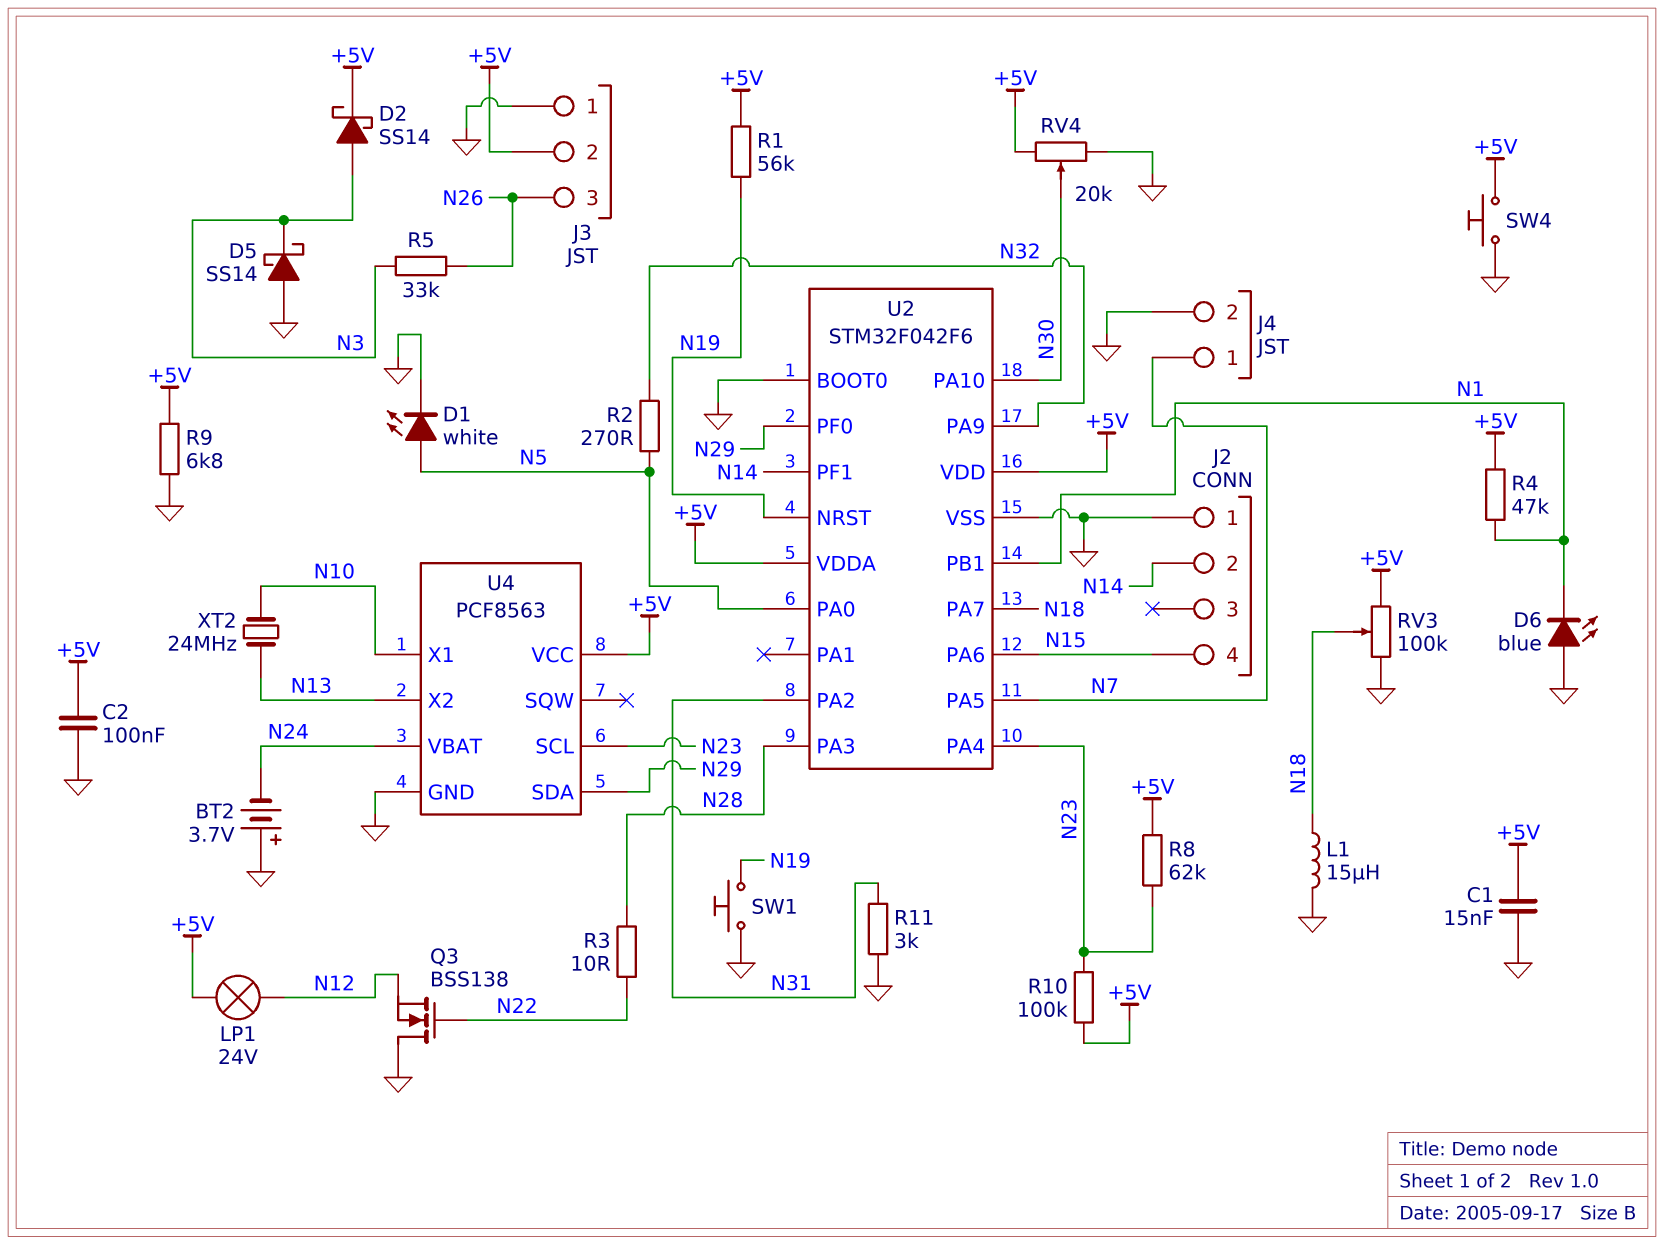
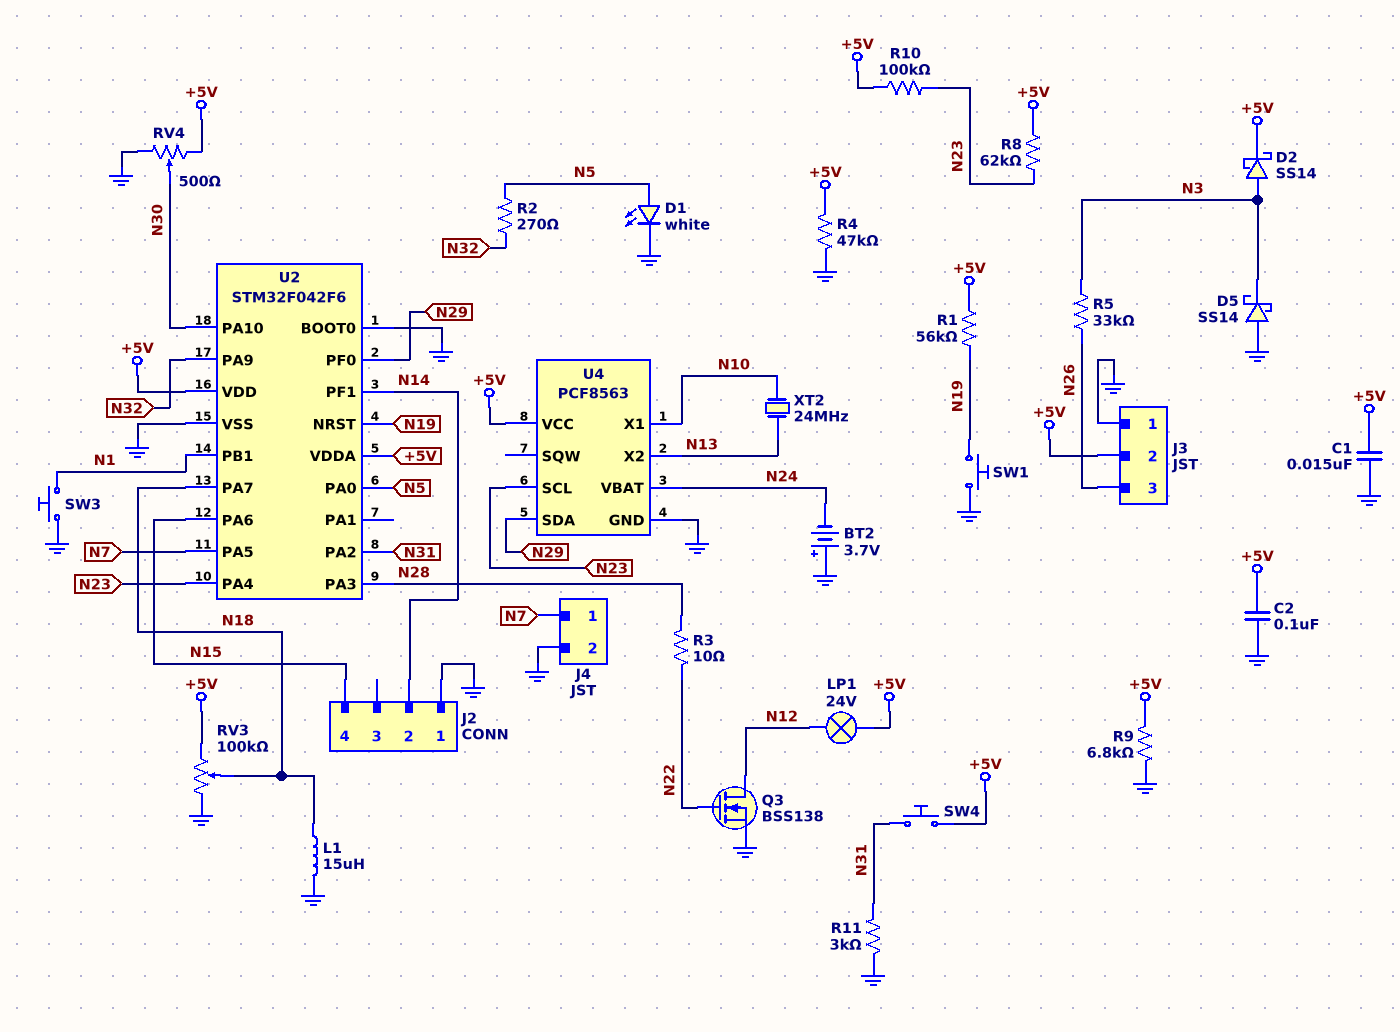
D6: LED blue (A GND, K N1) -> none
Q3: NMOS BSS138 (G N22, D GND, S N12) -> NMOS BSS138 (G N22, D N12, S GND)
R4: 47k (+5V, N1) -> 47k (+5V, GND)
RV4: 20k (+5V, GND, wiper N30) -> 500 (+5V, GND, wiper N30)
SW3: none -> button (GND, N1)
SW4: button (+5V, GND) -> button (+5V, N31)

